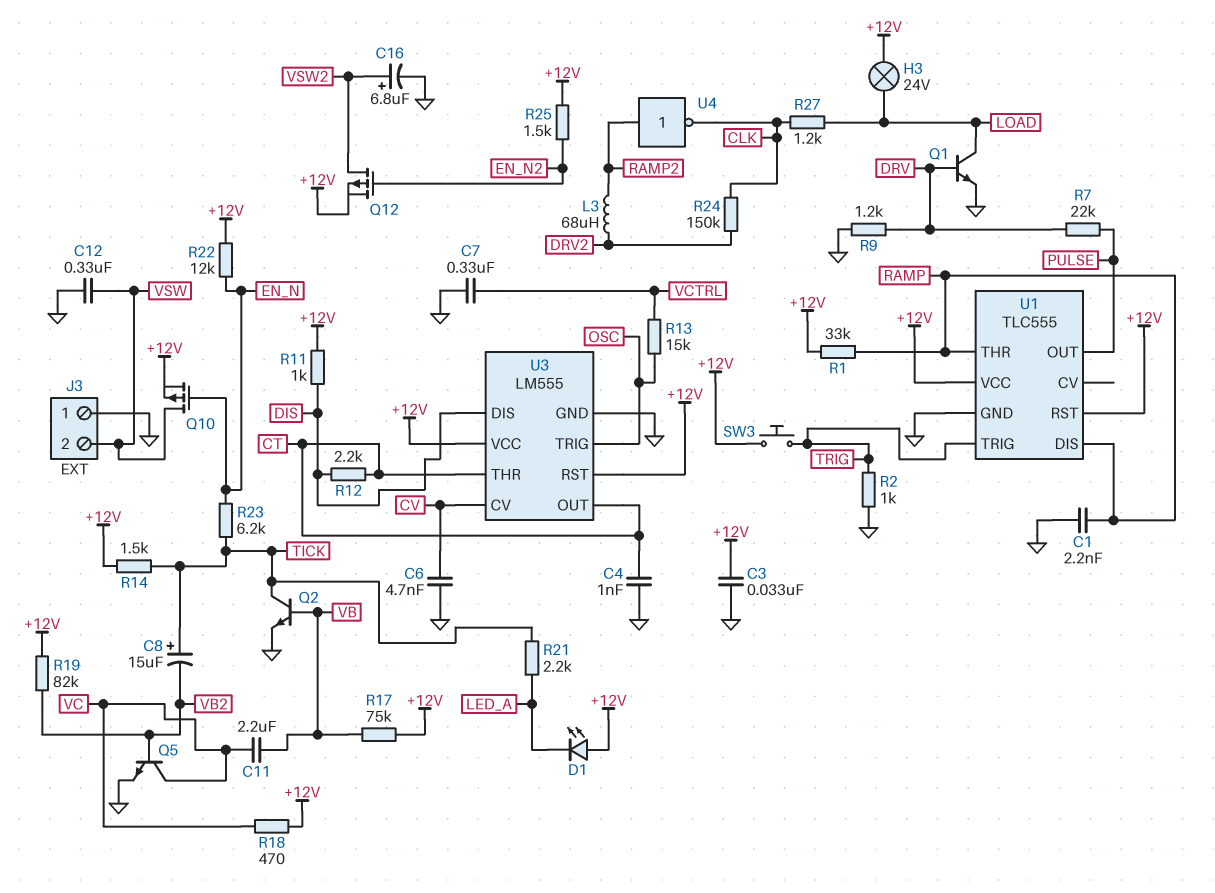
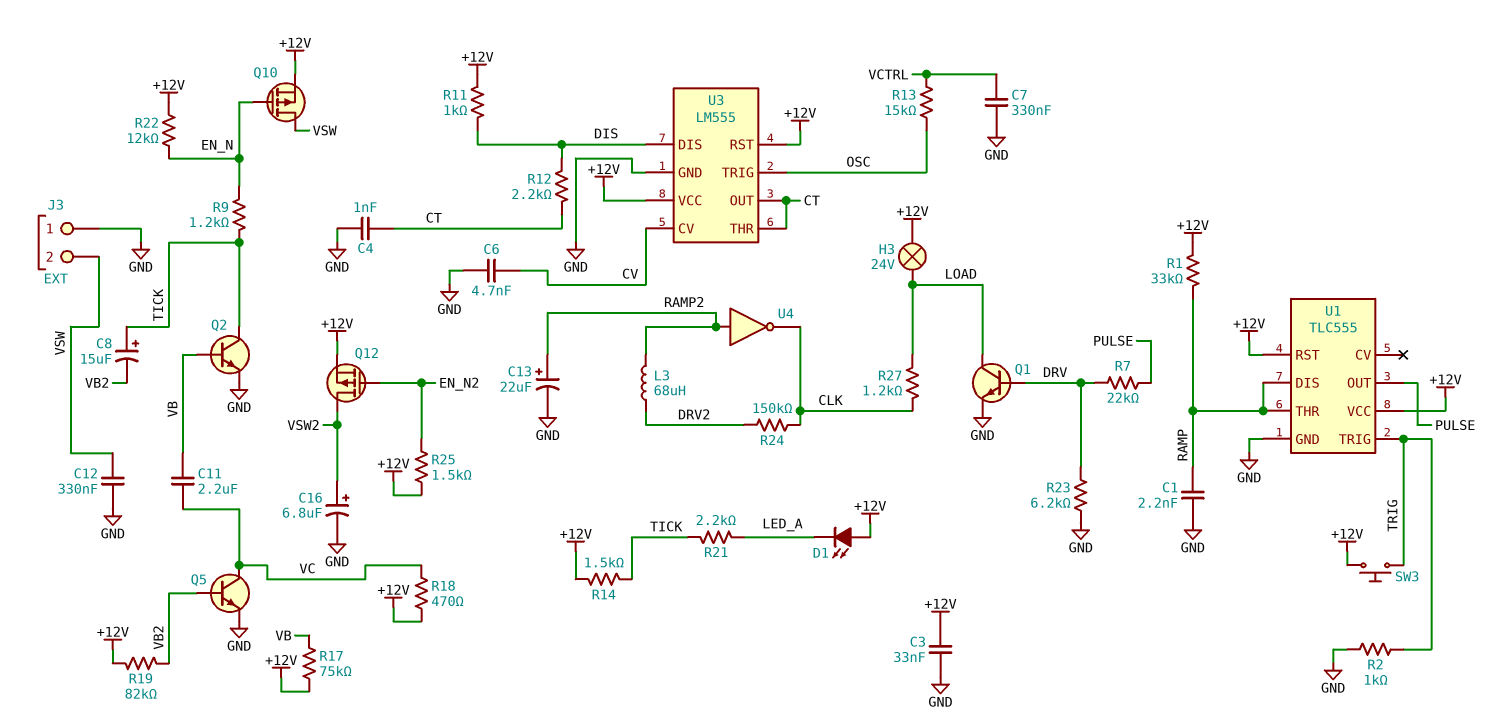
C13: none -> 22uF (plus RAMP2, minus GND)
R9: 1.2k (DRV, GND) -> 1.2k (EN_N, TICK)
R23: 6.2k (EN_N, TICK) -> 6.2k (DRV, GND)

